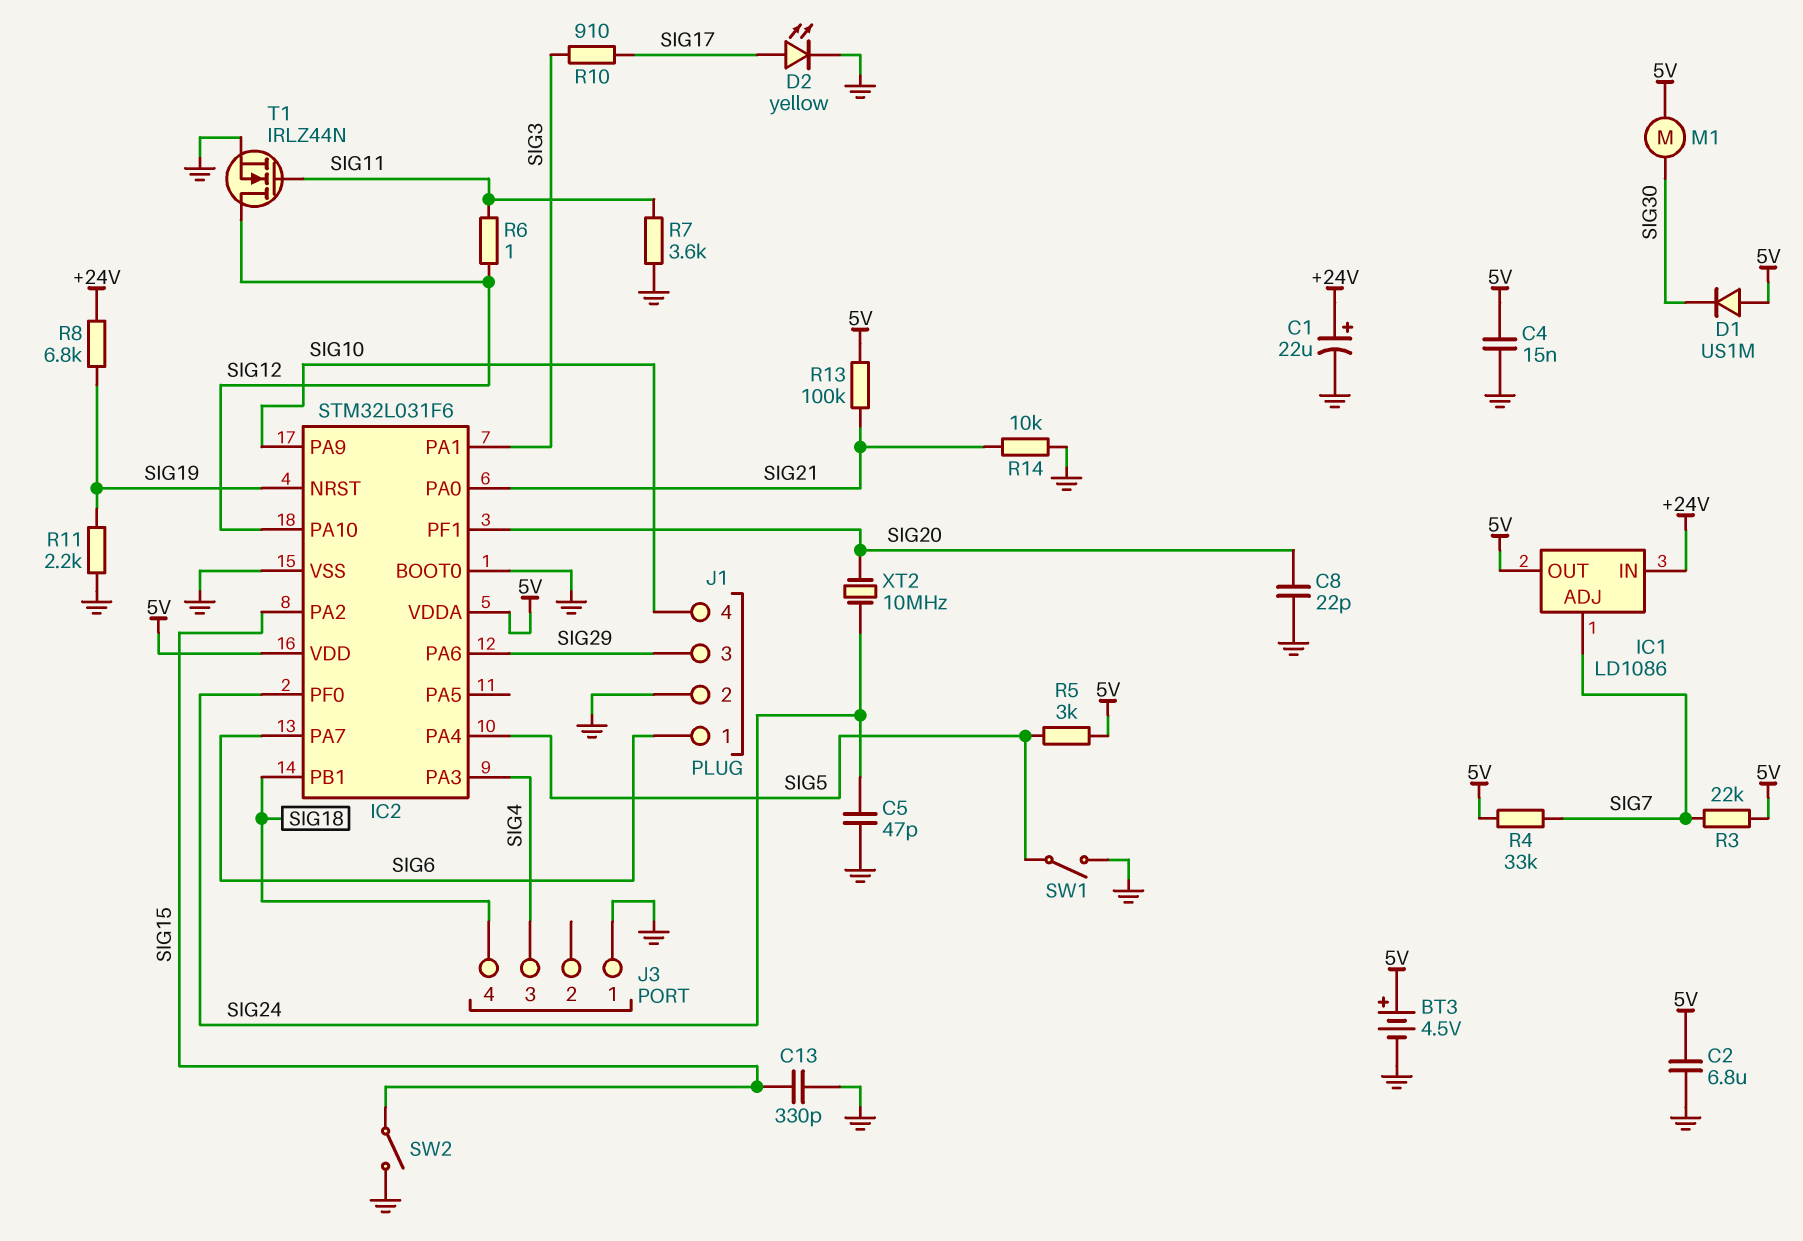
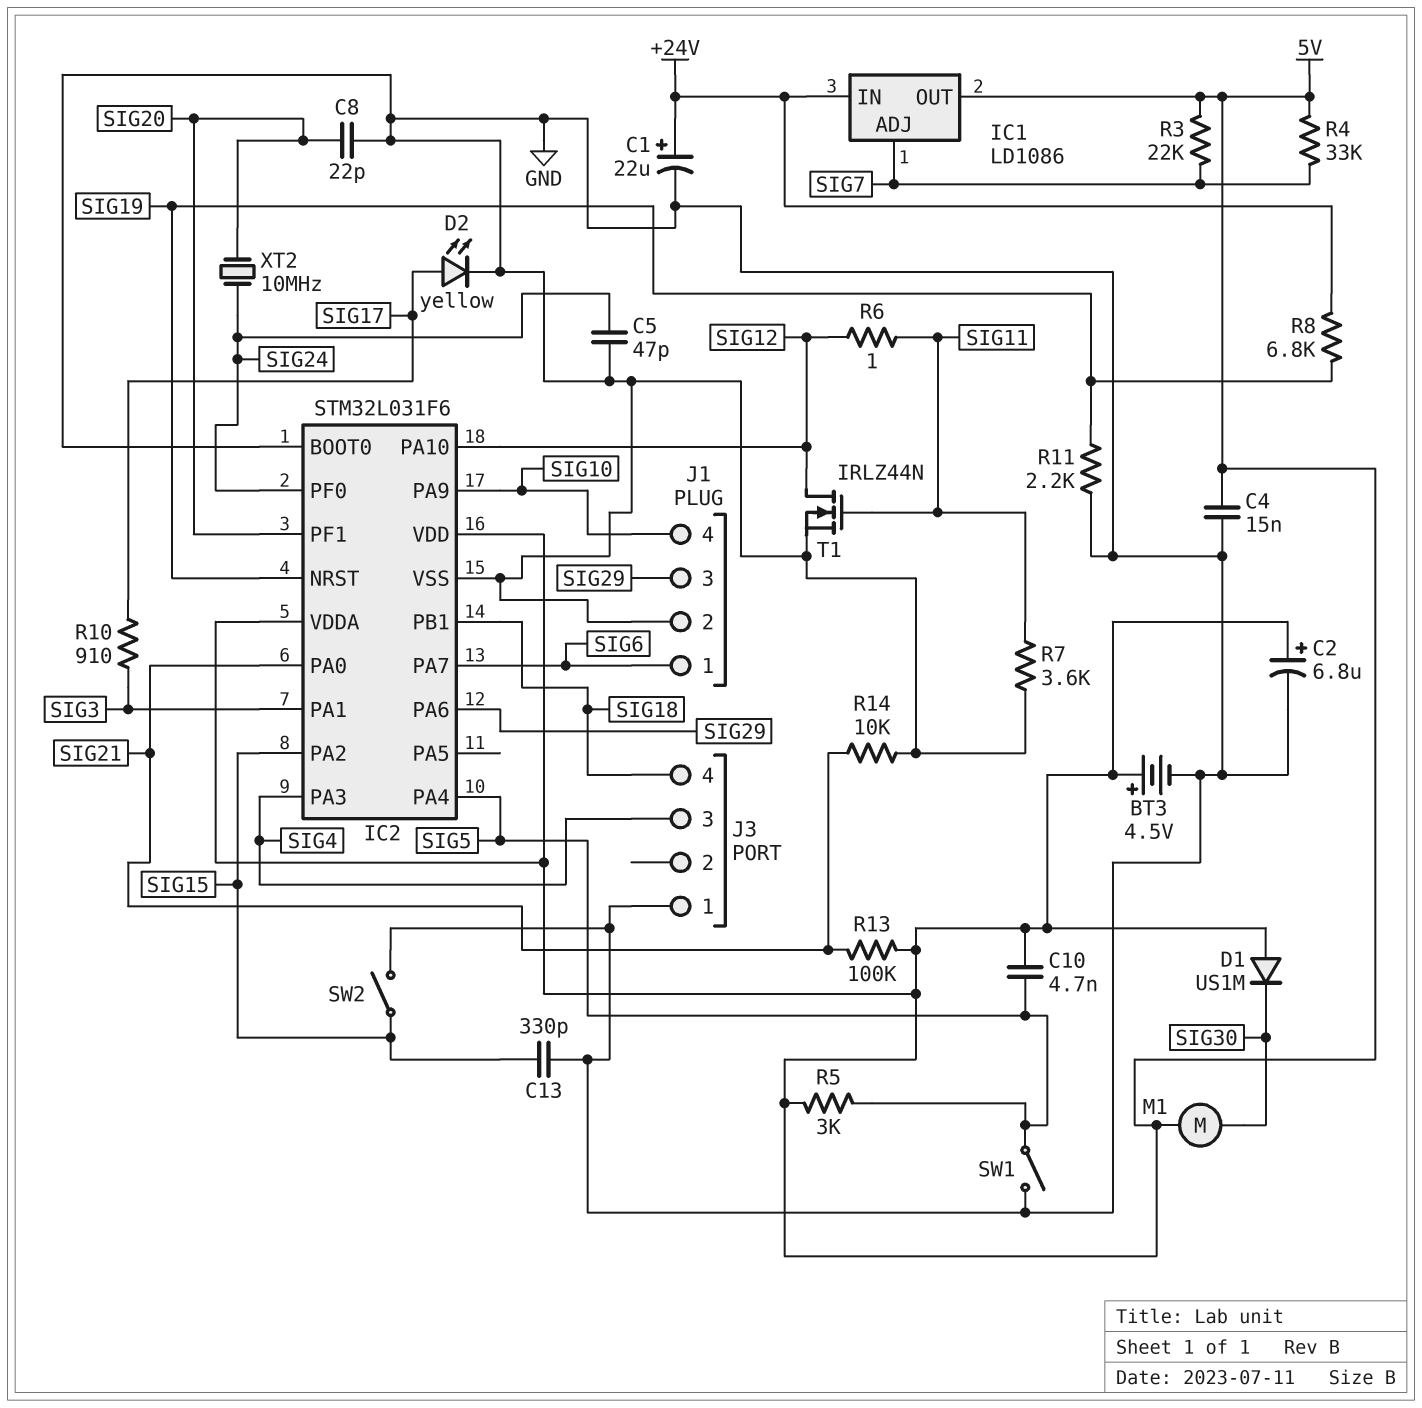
C2: 6.8uF (5V, GND) -> 6.8uF (plus 5V, minus GND)
C10: none -> 4.7nF (5V, SIG5)

